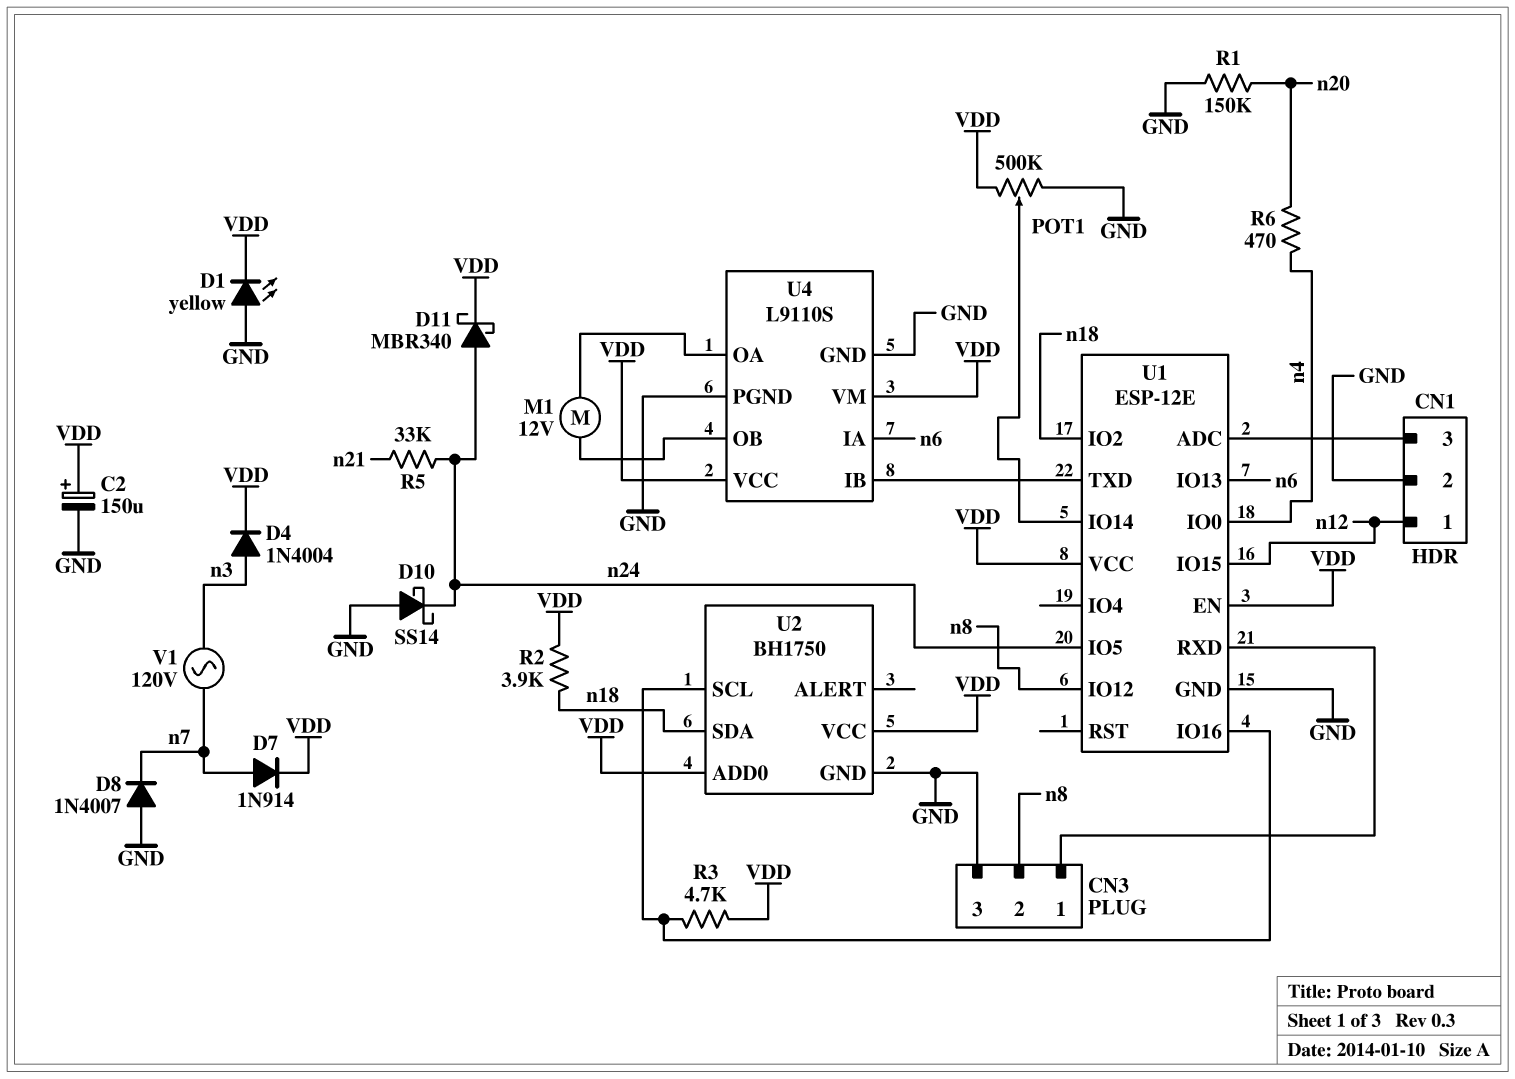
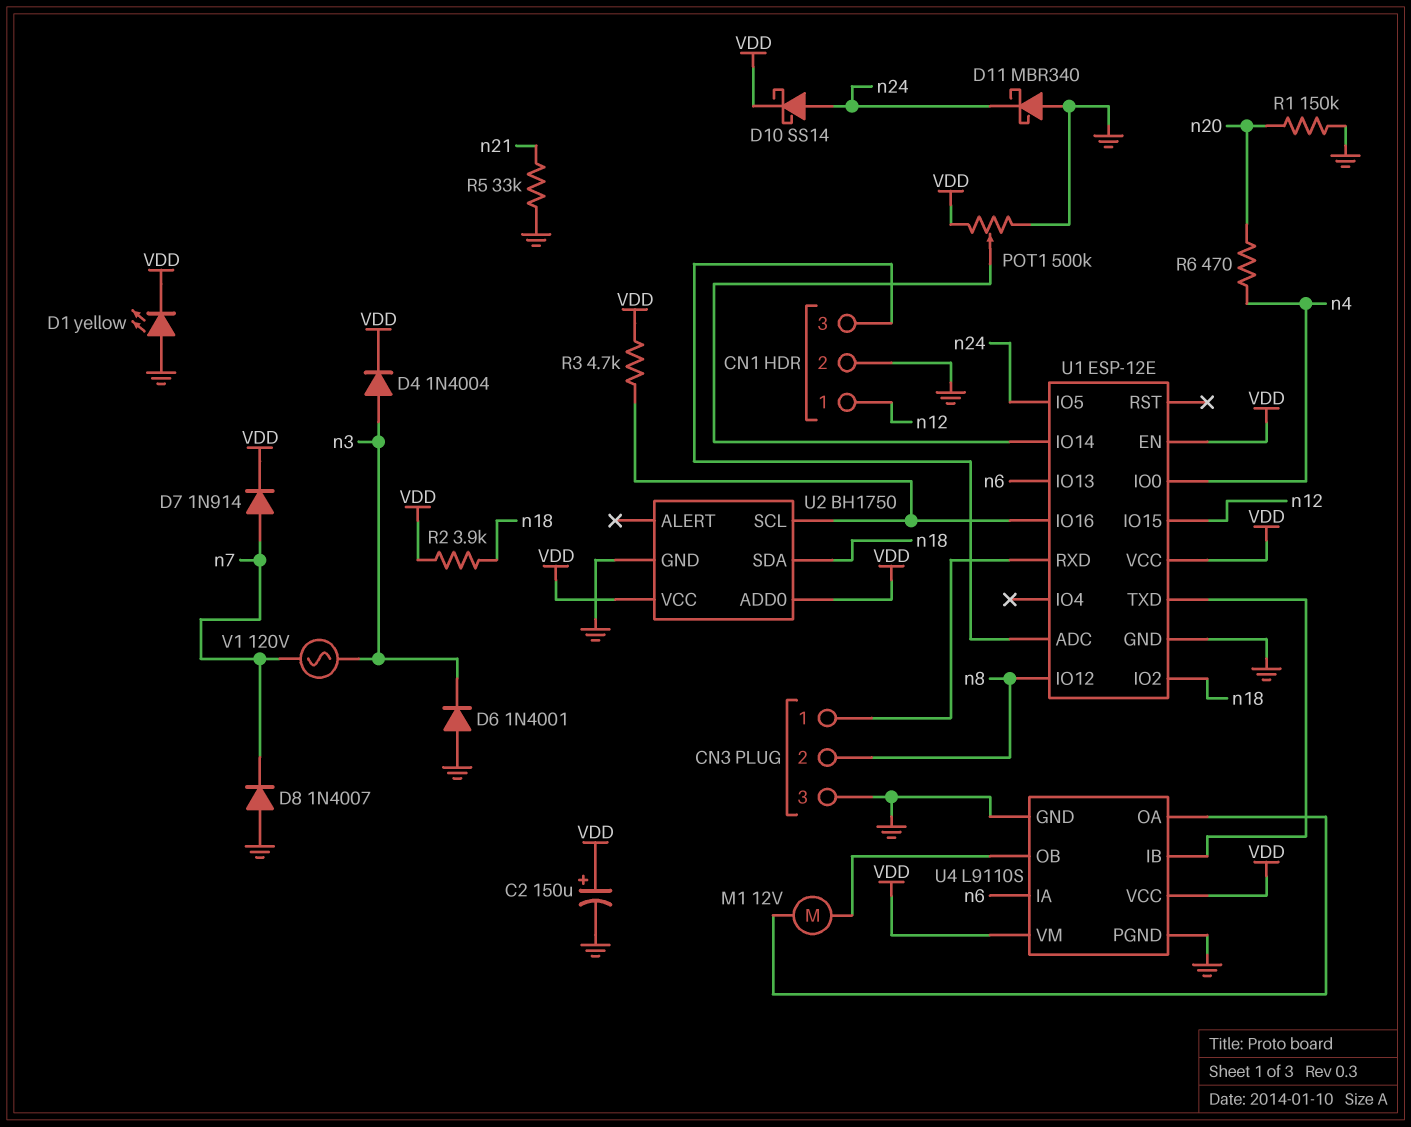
D6: none -> diode 1N4001 (A GND, K n3)
D10: schottky SS14 (A GND, K n24) -> schottky SS14 (A n24, K VDD)
D11: schottky MBR340 (A n24, K VDD) -> schottky MBR340 (A GND, K n24)
R5: 33k (n21, n24) -> 33k (GND, n21)

